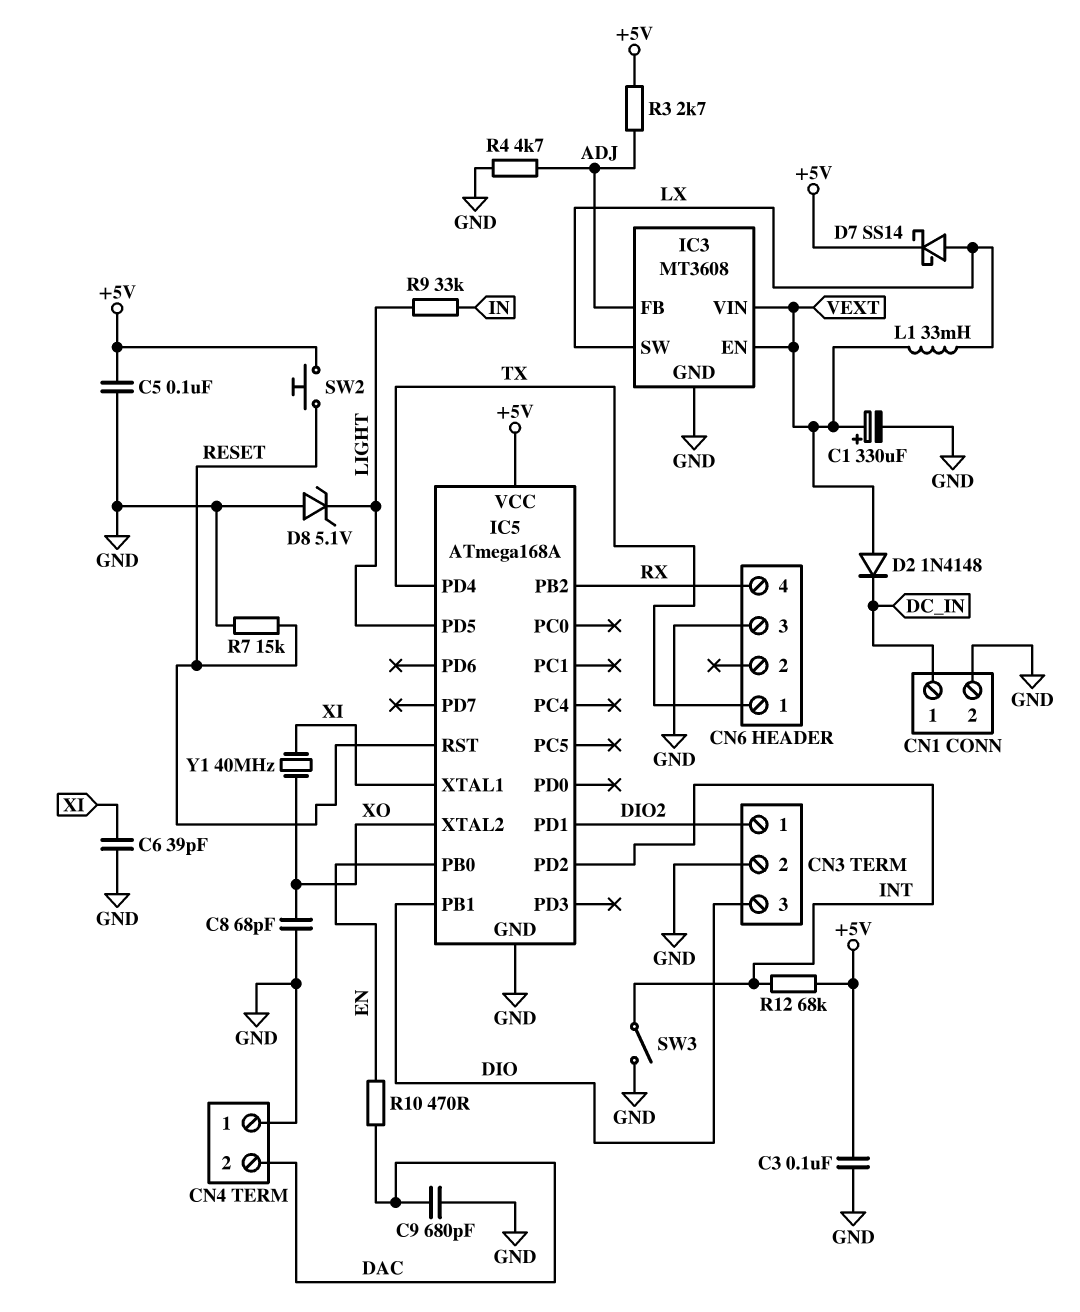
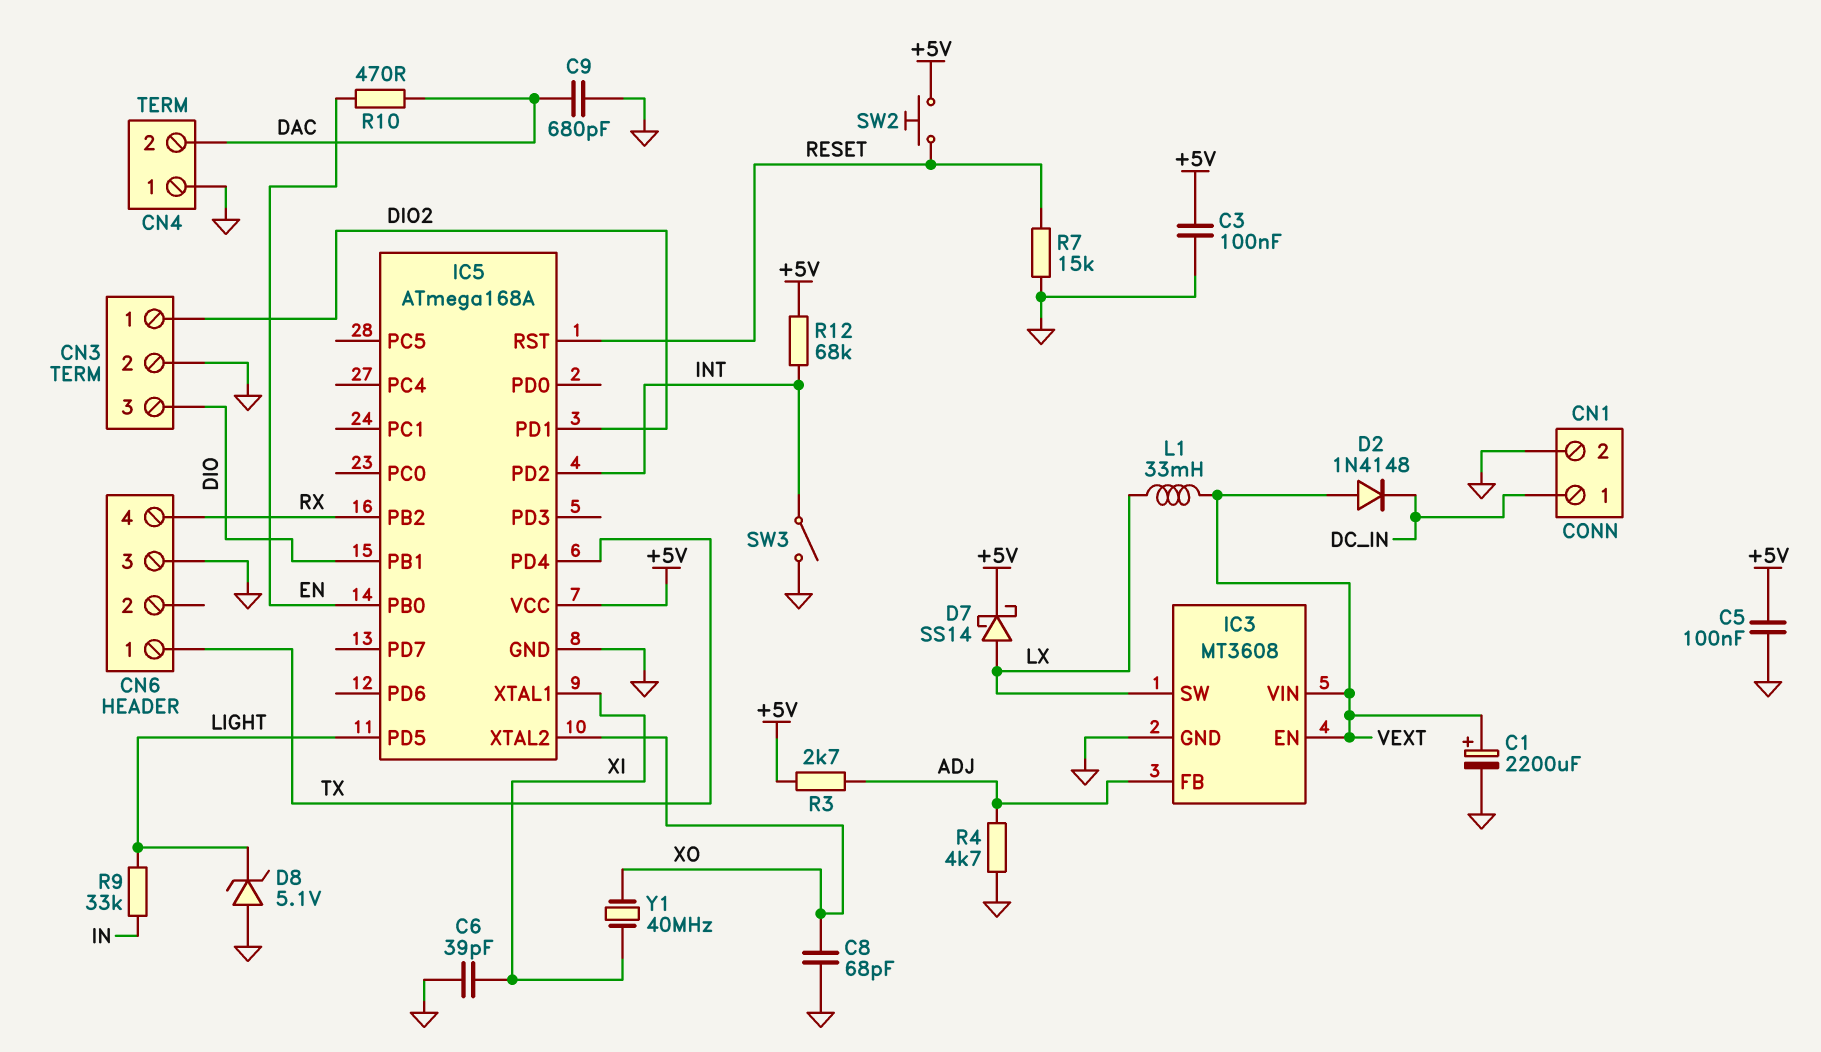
C1: 330uF (plus VEXT, minus GND) -> 2200uF (plus VEXT, minus GND)

